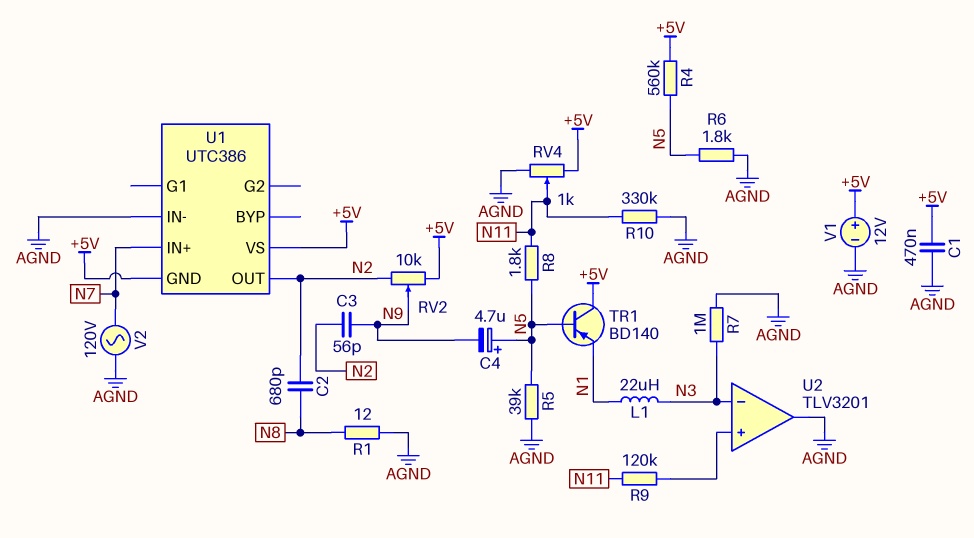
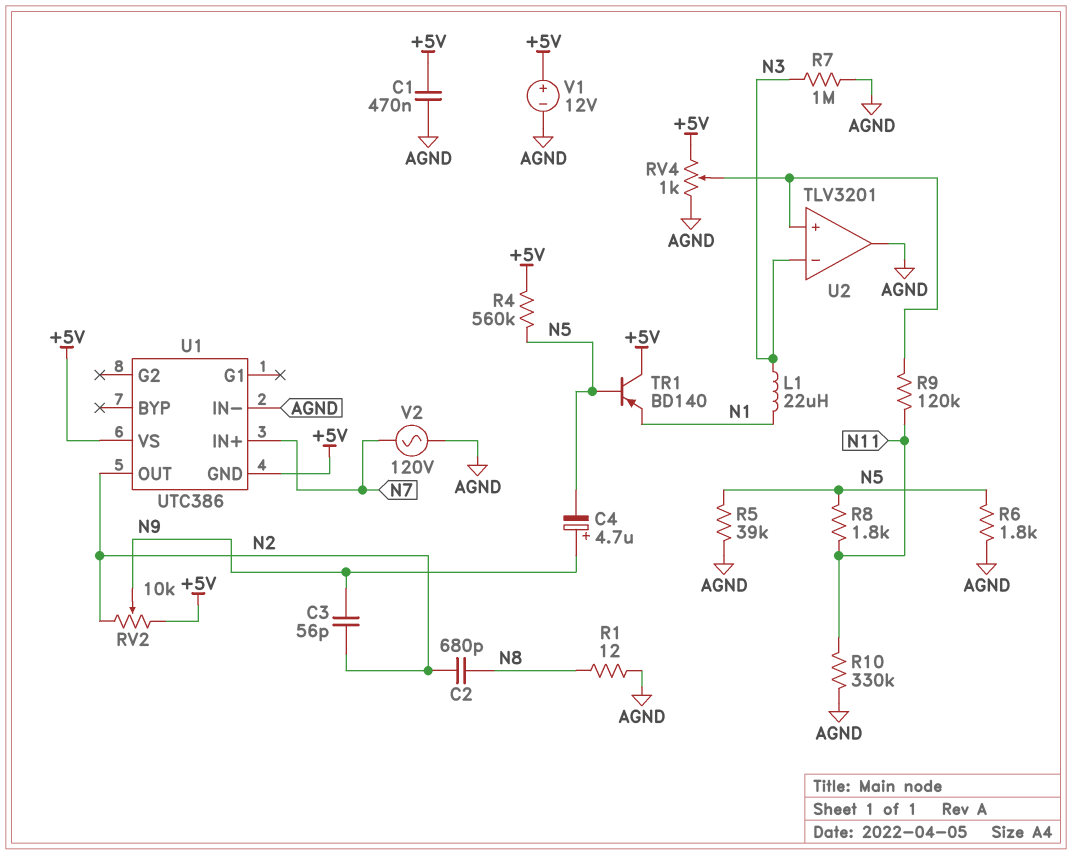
C4: 4.7uF (plus N5, minus N9) -> 4.7uF (plus N9, minus N5)
RV4: 1k (+5V, AGND, wiper N11) -> 1k (+5V, AGND, wiper U2/in+)

